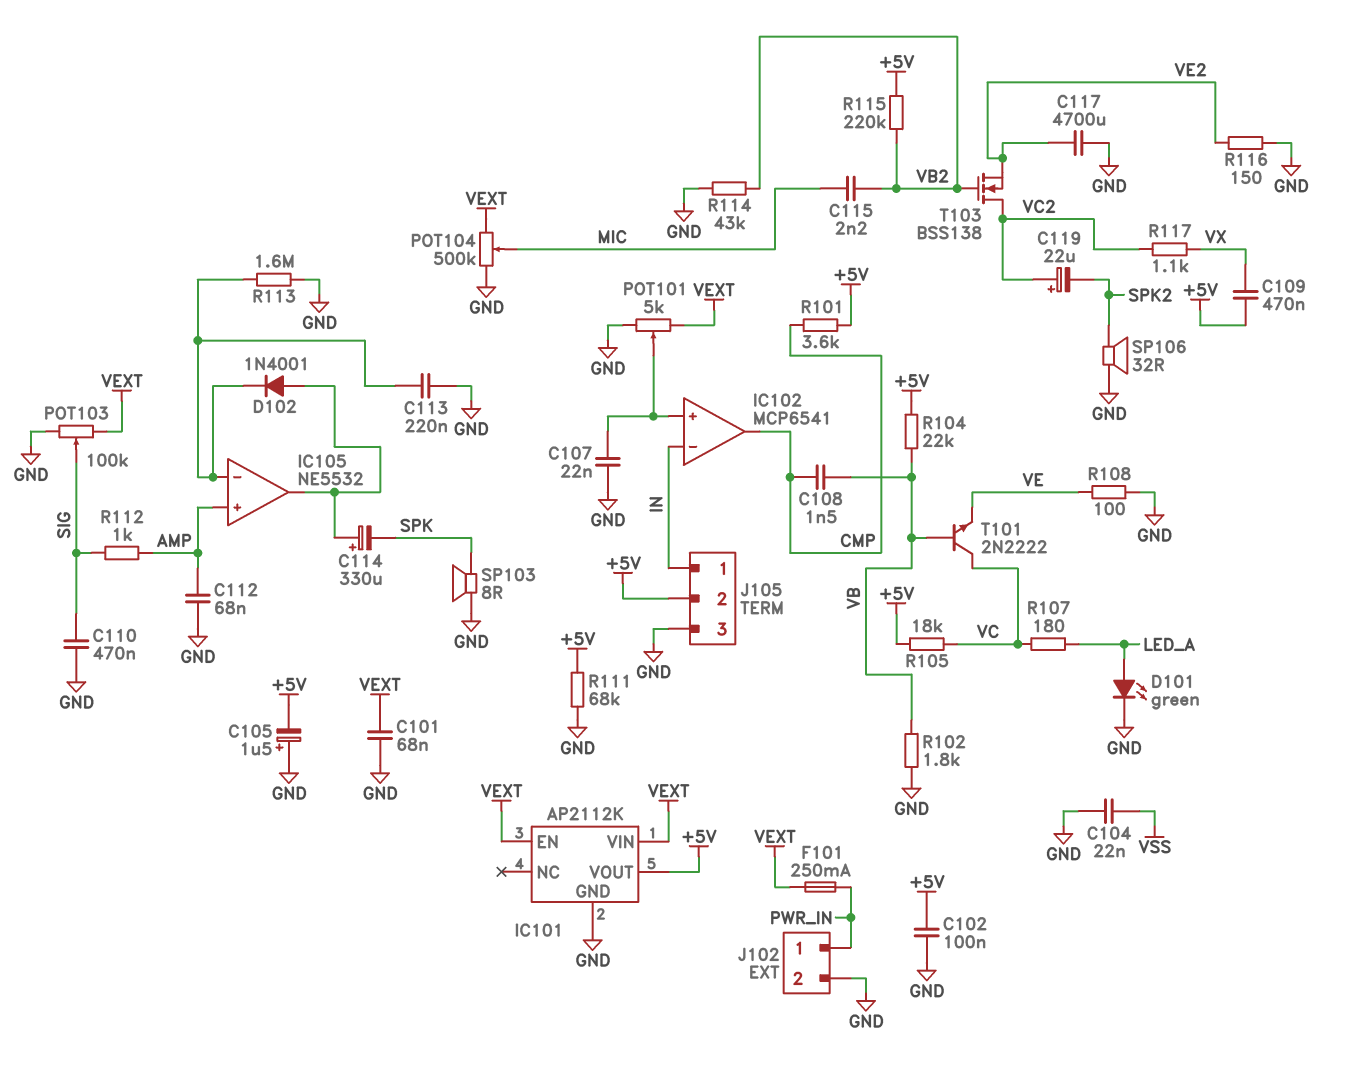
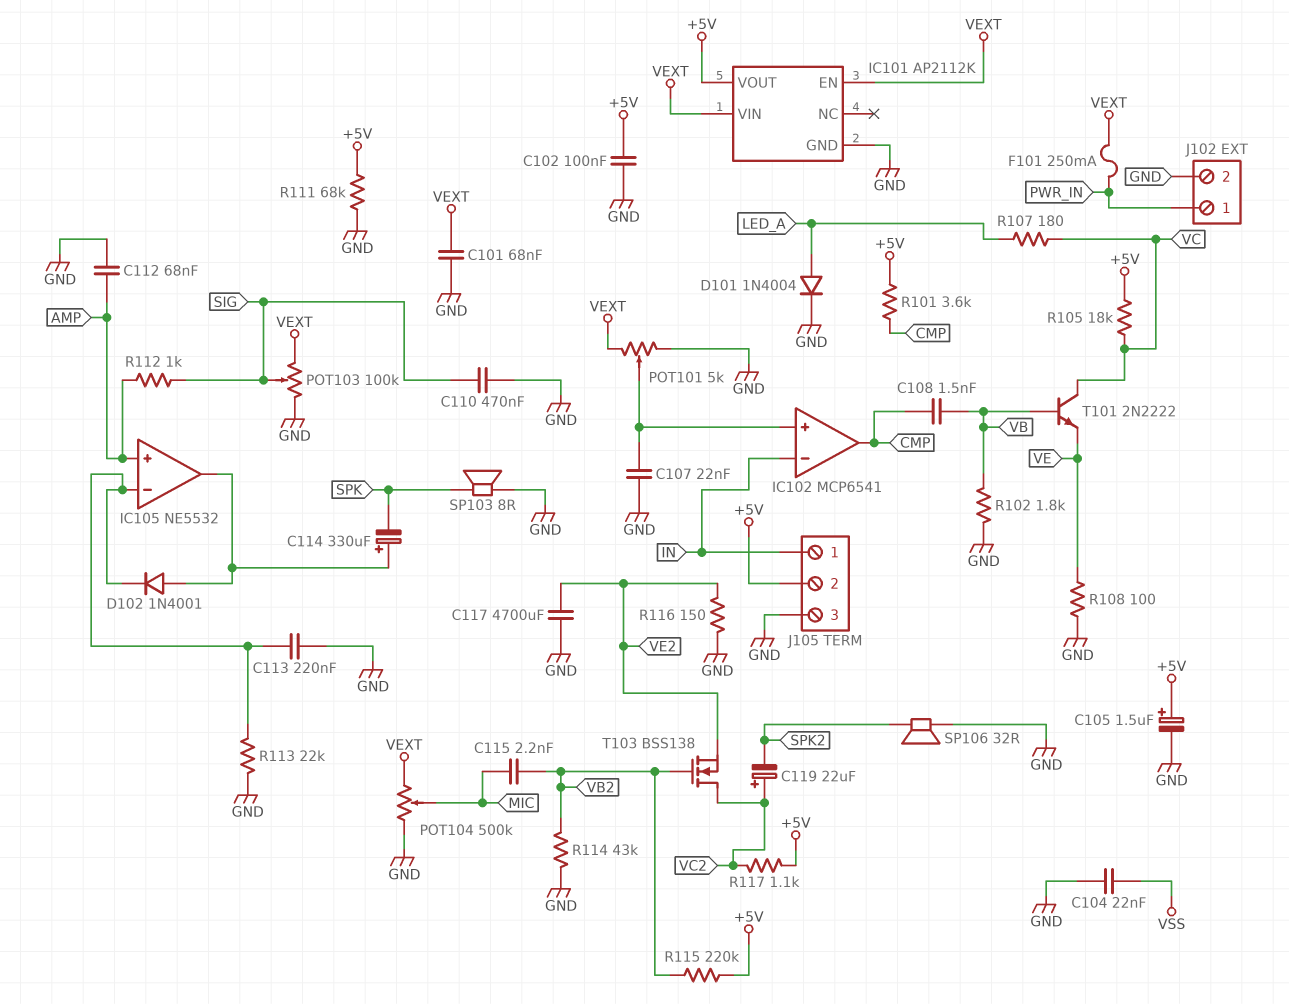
C105: 1.5uF (plus GND, minus +5V) -> 1.5uF (plus +5V, minus GND)
C109: 470nF (+5V, VX) -> none
D101: LED green (A LED_A, K GND) -> diode 1N4004 (A LED_A, K GND)
R104: 22k (+5V, VB) -> none
R113: 1.6M (GND, IC105/in-) -> 22k (GND, IC105/in-)
R117: 1.1k (VC2, VX) -> 1.1k (+5V, VC2)

